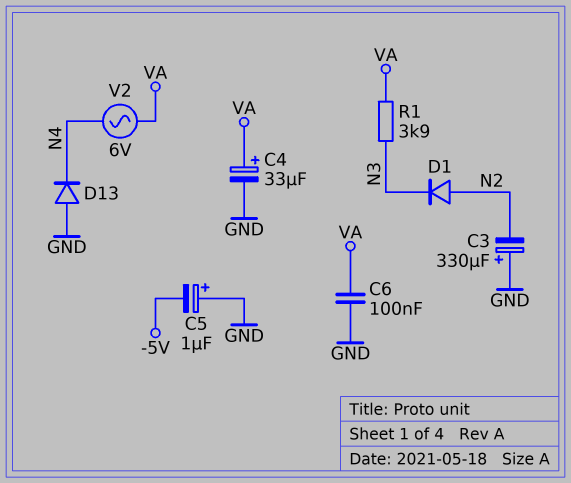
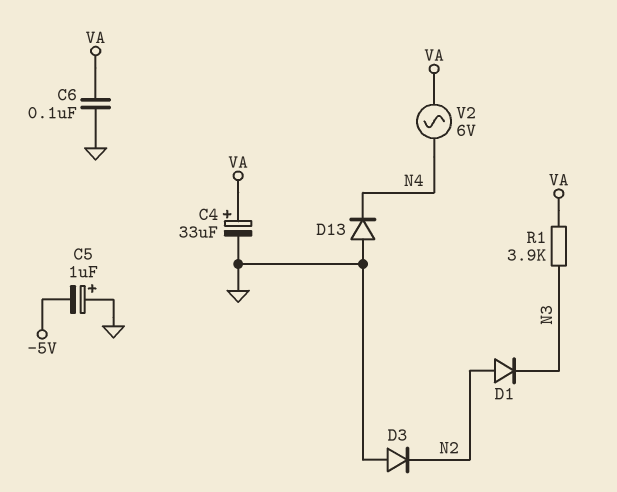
C3: 330uF (plus GND, minus N2) -> none
D3: none -> diode (A GND, K N2)

